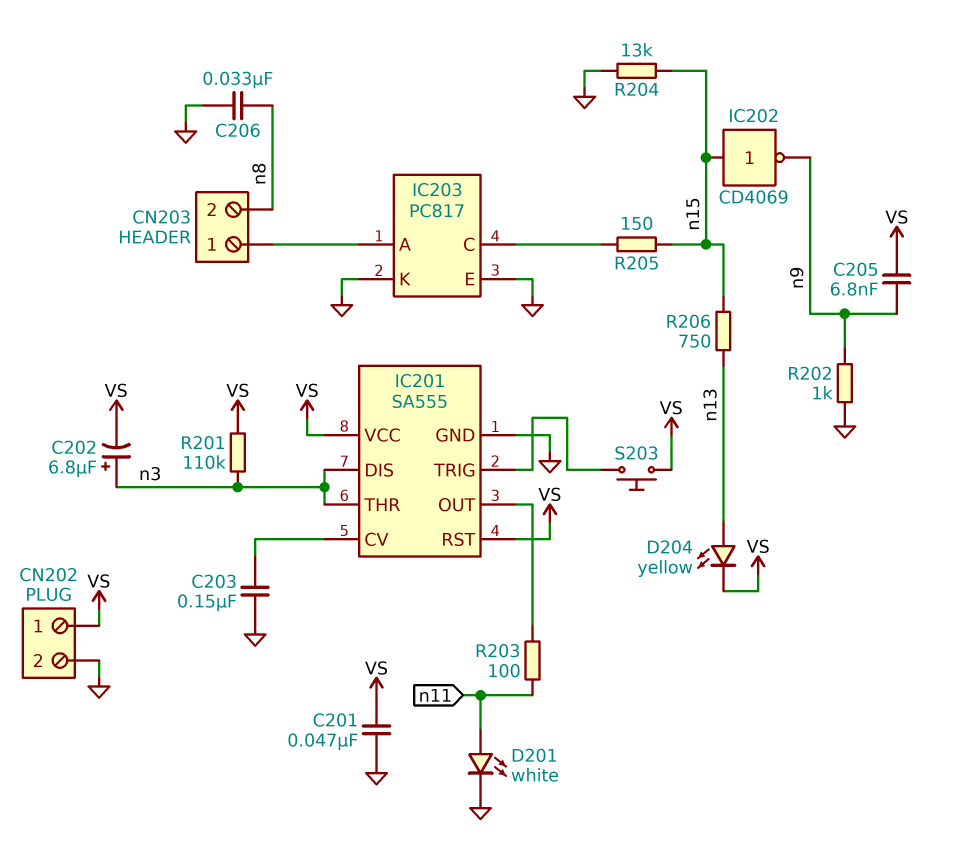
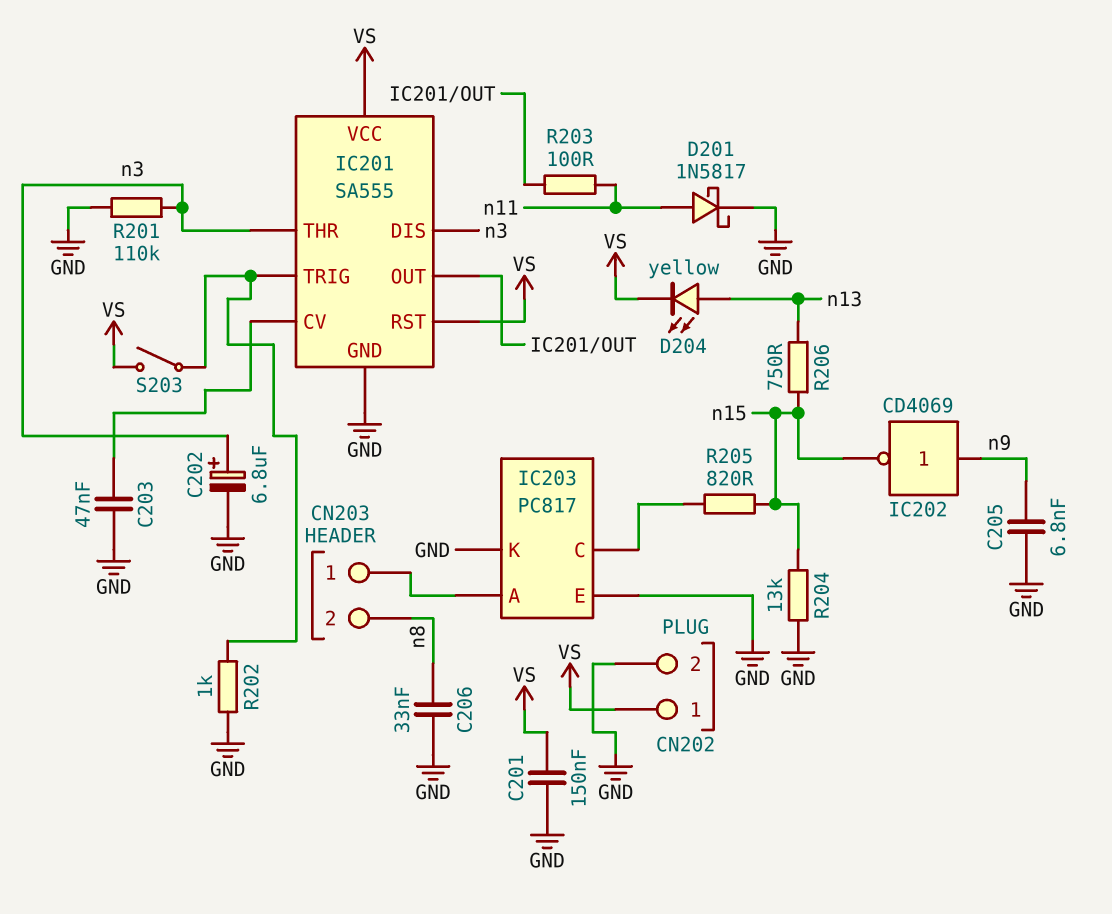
C201: 47nF (GND, VS) -> 150nF (GND, VS)
C202: 6.8uF (plus n3, minus VS) -> 6.8uF (plus n3, minus GND)
C203: 150nF (GND, IC201/CV) -> 47nF (GND, IC201/CV)
C205: 6.8nF (VS, n9) -> 6.8nF (GND, n9)
D201: LED white (A n11, K GND) -> schottky 1N5817 (A n11, K GND)
IC202: NOT CD4069 (in n15, out n9) -> NOT CD4069 (in n9, out n15)
R201: 110k (VS, n3) -> 110k (GND, n3)
R202: 1k (GND, n9) -> 1k (GND, IC201/TRIG)
R205: 150 (IC203/C, n15) -> 820 (IC203/C, n15)
S203: button (IC201/TRIG, VS) -> switch (IC201/TRIG, VS)

